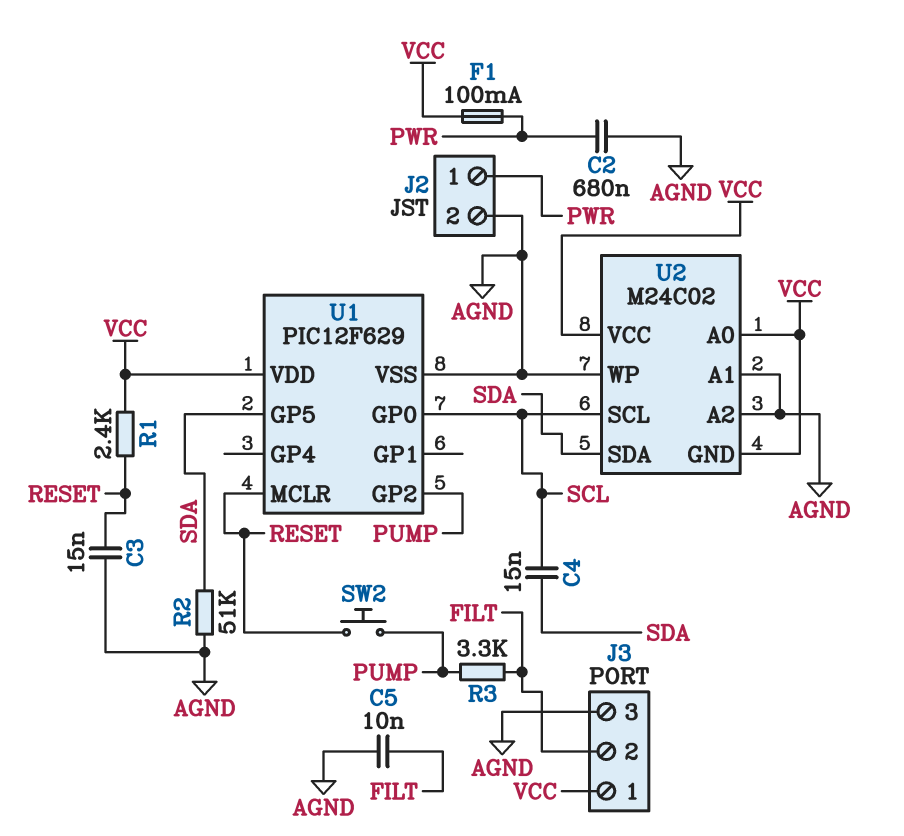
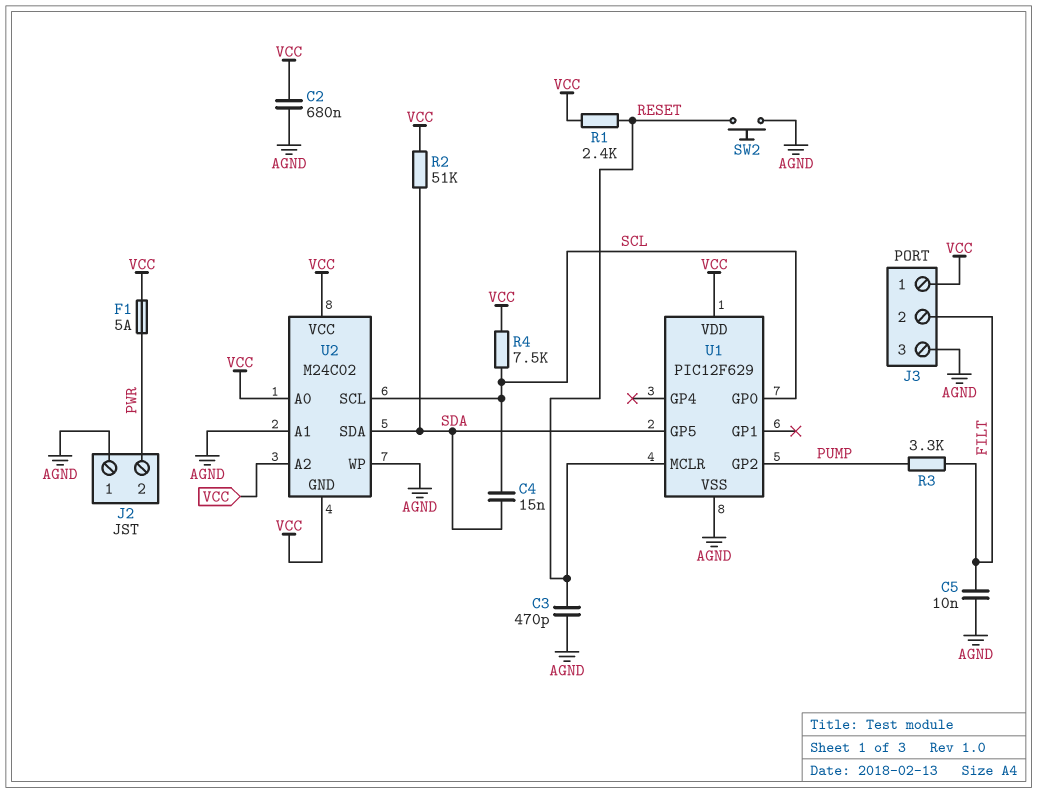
C2: 680nF (AGND, PWR) -> 680nF (AGND, VCC)
C3: 15nF (AGND, RESET) -> 470pF (AGND, RESET)
F1: 100mA (PWR, VCC) -> 5A (PWR, VCC)
J2 pin 1: PWR -> AGND
J2 pin 2: AGND -> PWR
R2: 51k (AGND, SDA) -> 51k (SDA, VCC)
R4: none -> 7.5k (SCL, VCC)
SW2: button (PUMP, RESET) -> button (AGND, RESET)
U2 pin A2: AGND -> VCC

